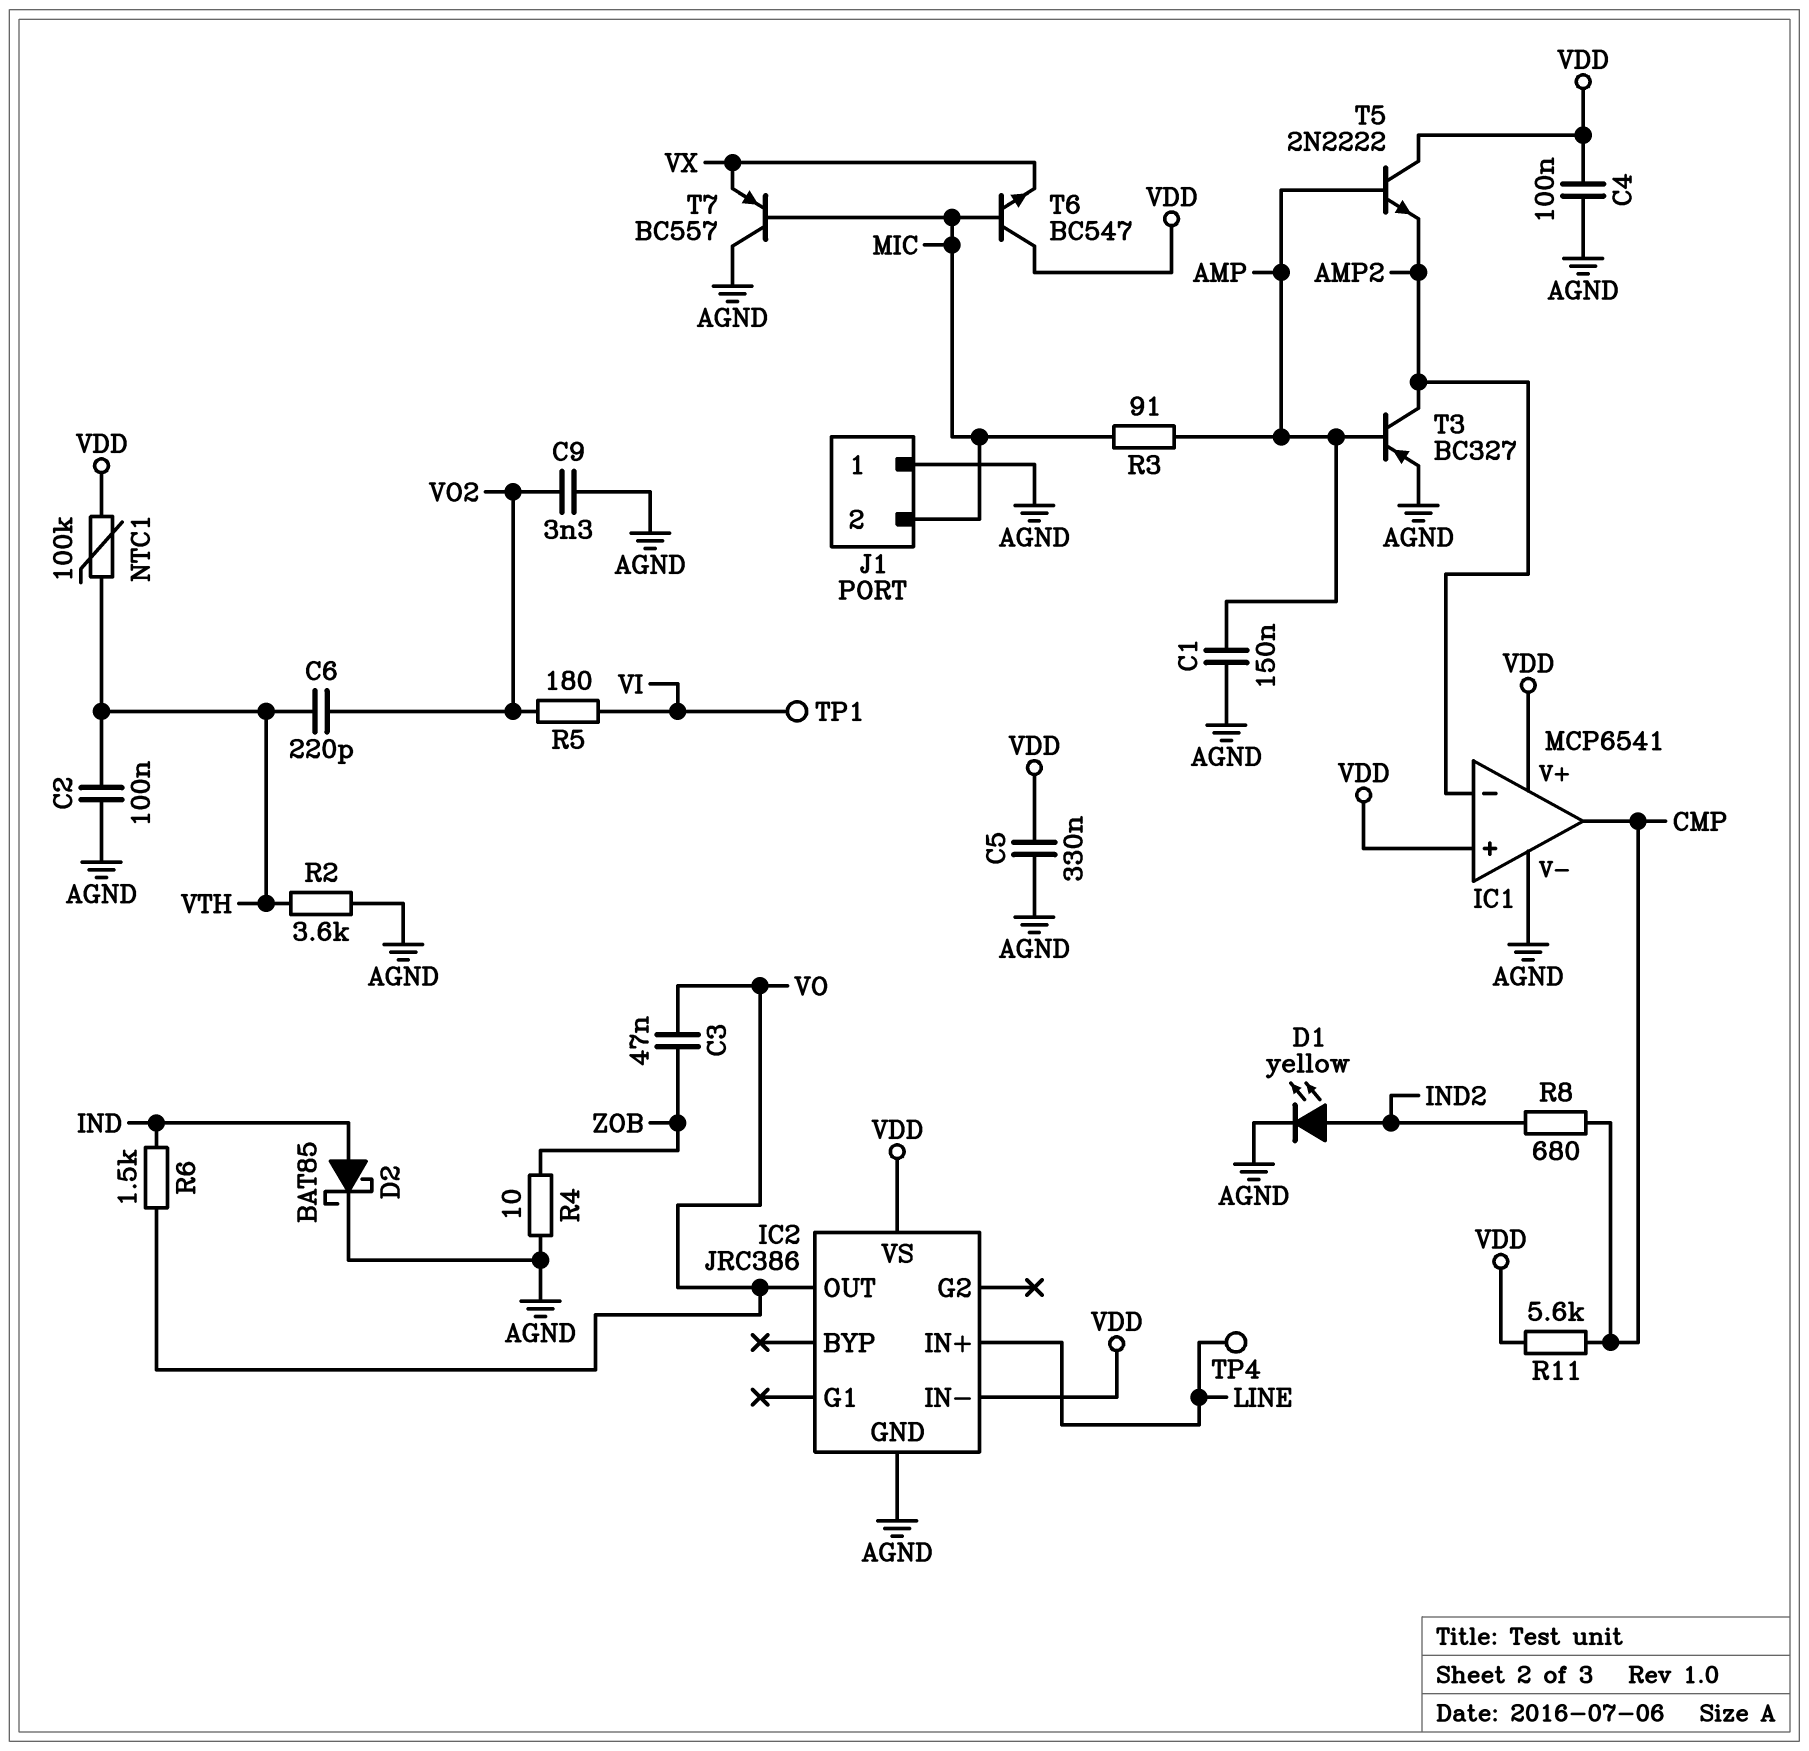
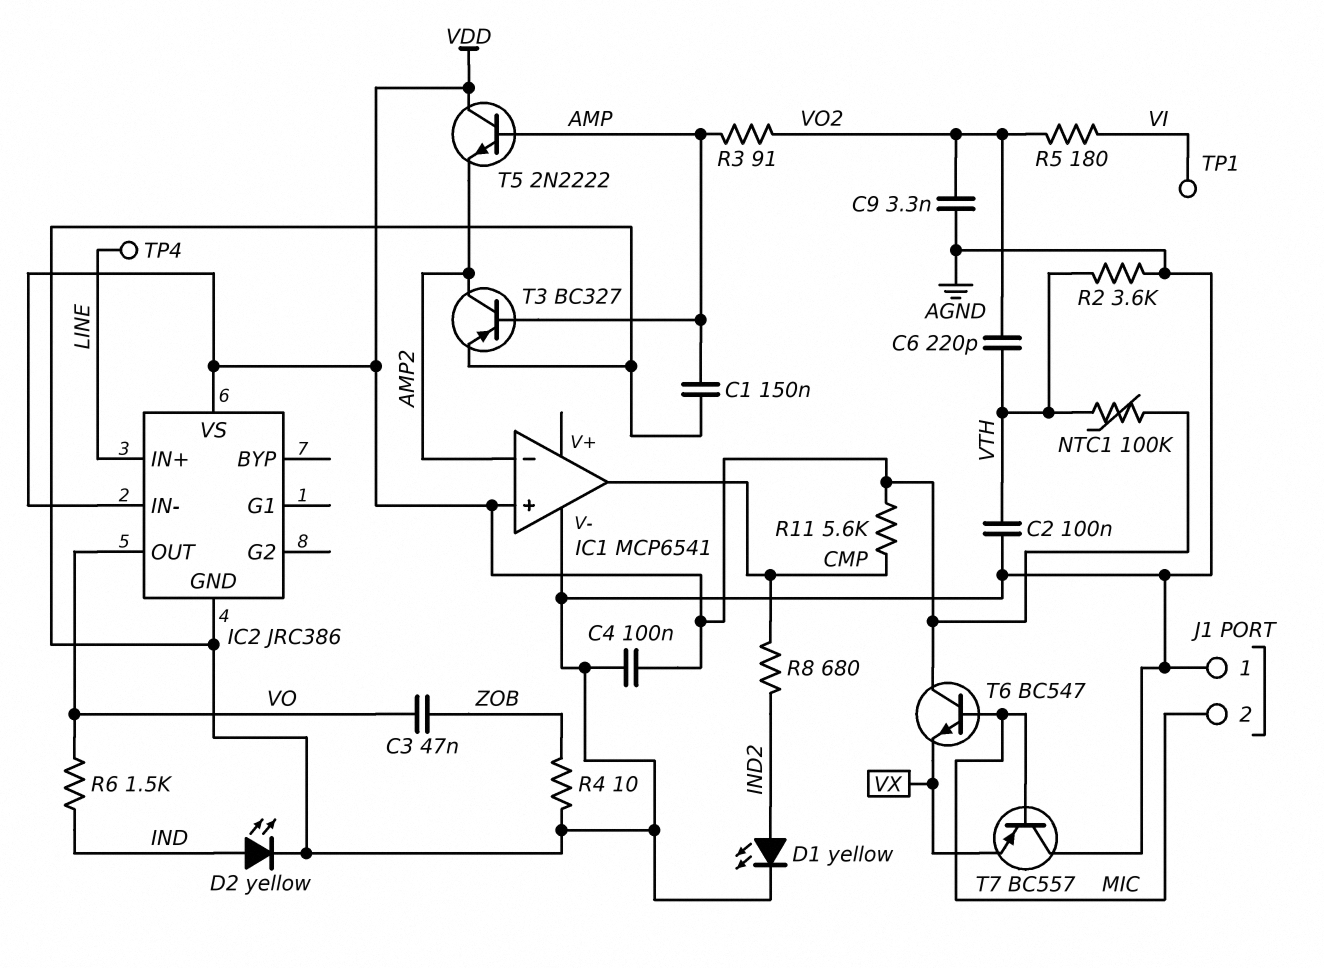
C5: 330nF (AGND, VDD) -> none
D2: schottky BAT85 (A IND, K AGND) -> LED yellow (A IND, K AGND)
IC1 pin V+: VDD -> none
R3: 91 (AMP, MIC) -> 91 (AMP, VO2)

